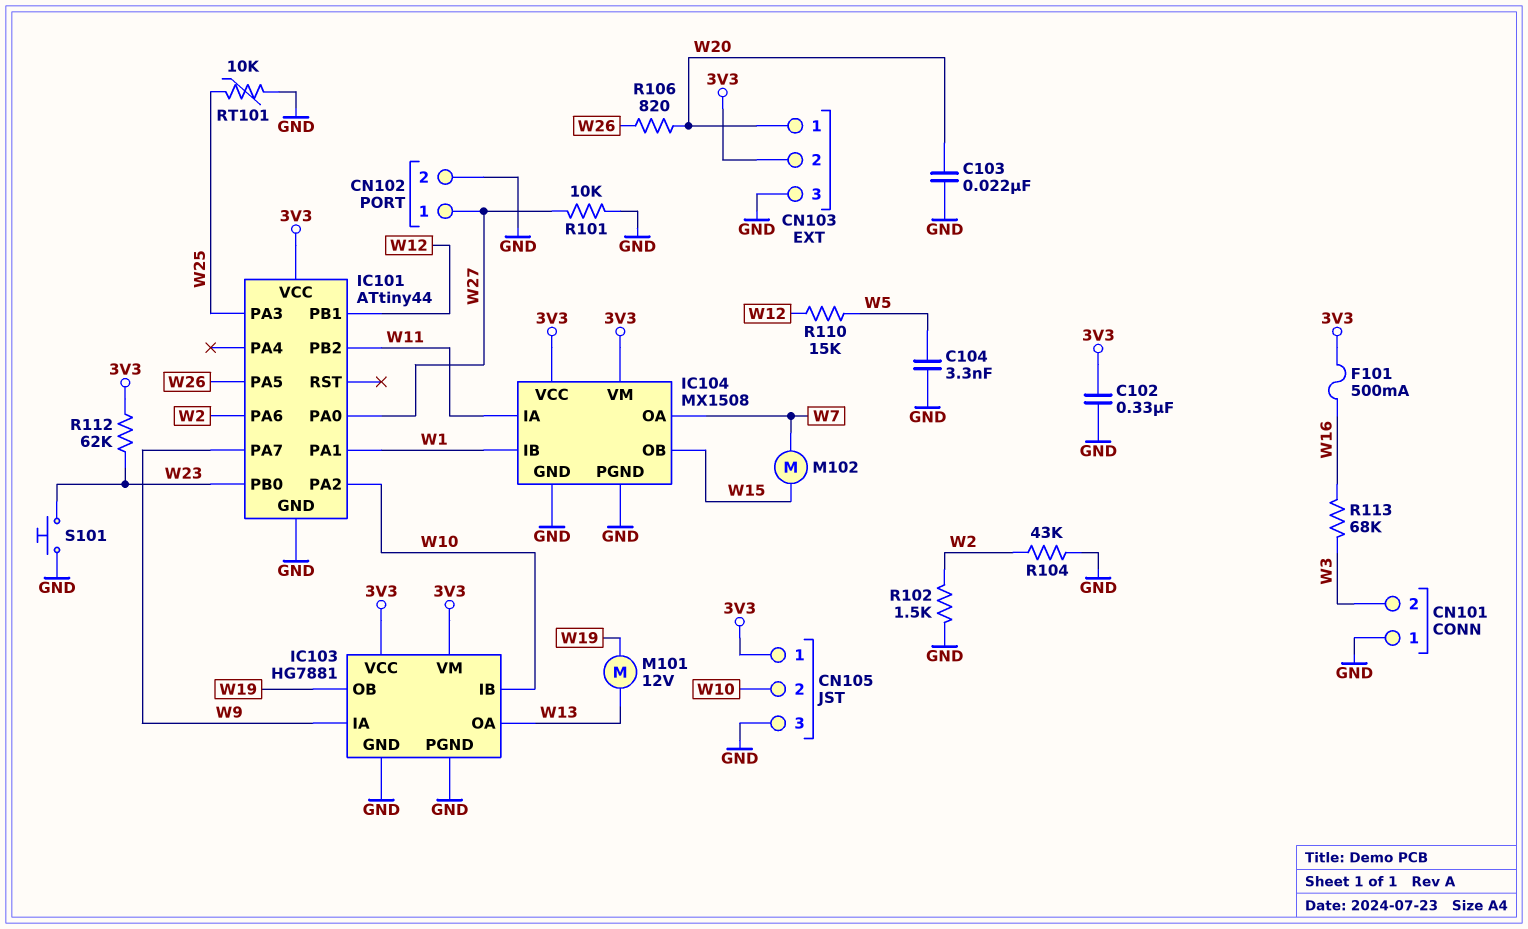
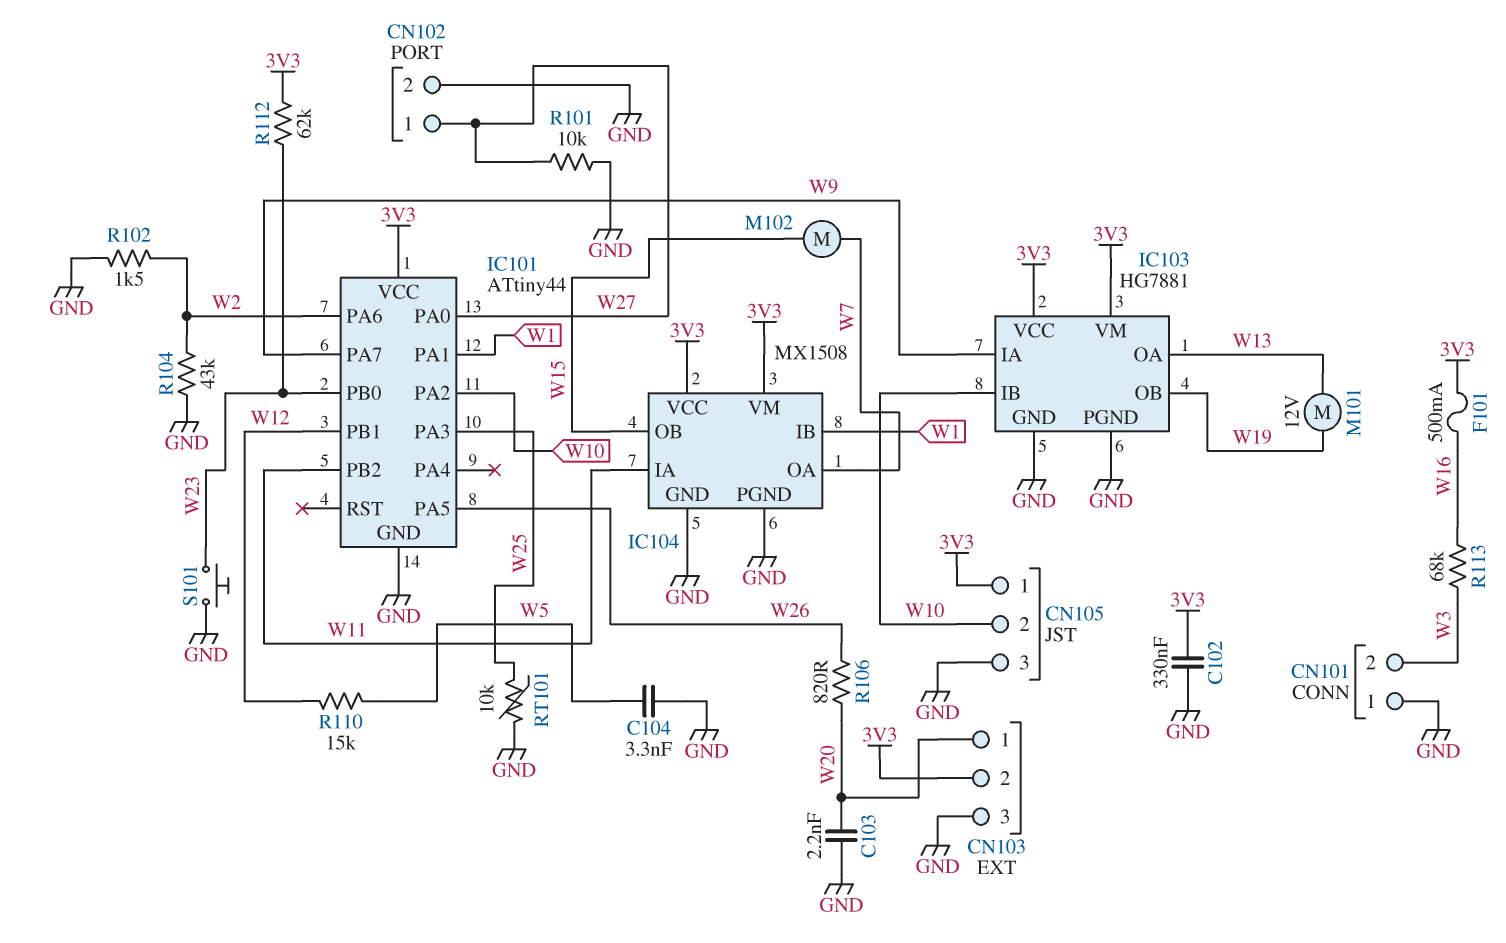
C103: 22nF (GND, W20) -> 2.2nF (GND, W20)

